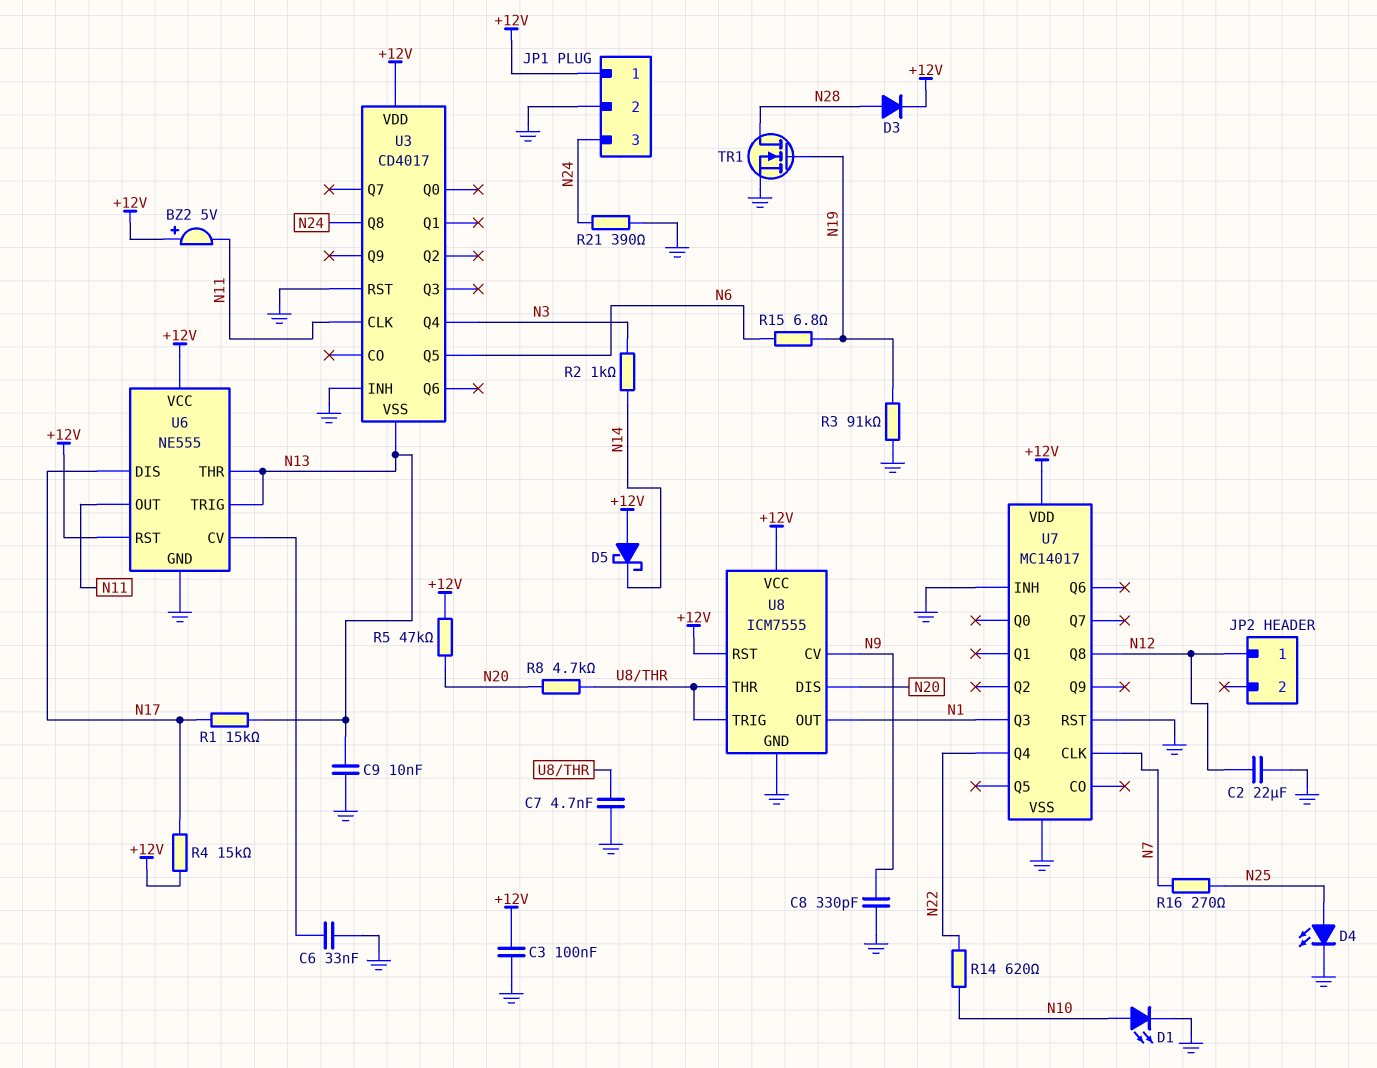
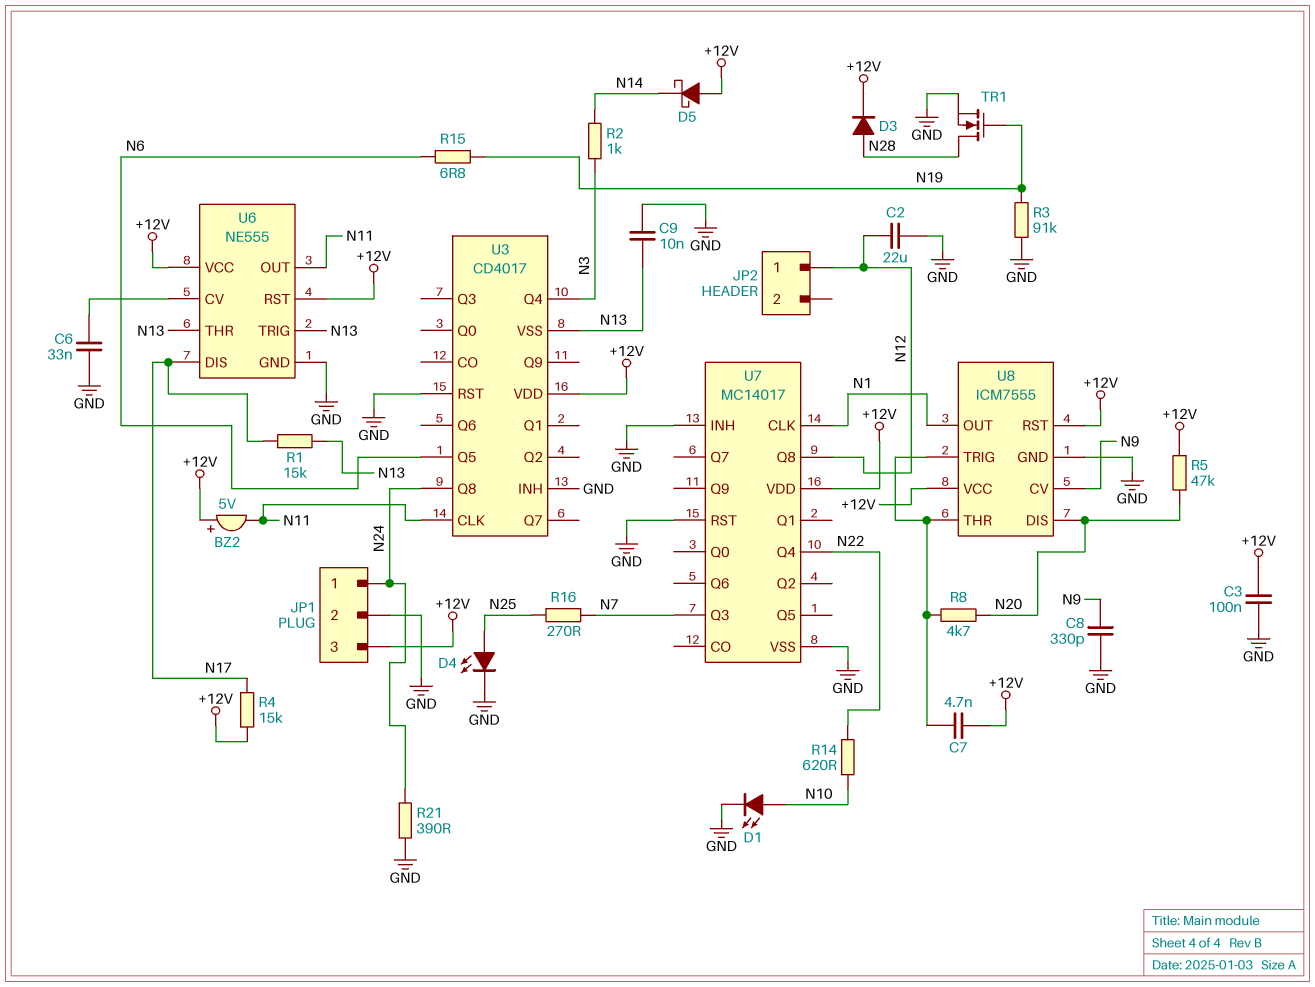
C7: 4.7nF (GND, U8/THR) -> 4.7nF (+12V, U8/THR)
JP1 pin 1: +12V -> N24
JP1 pin 3: N24 -> +12V
U7 pin CLK: N7 -> N1
U7 pin Q3: N1 -> N7

